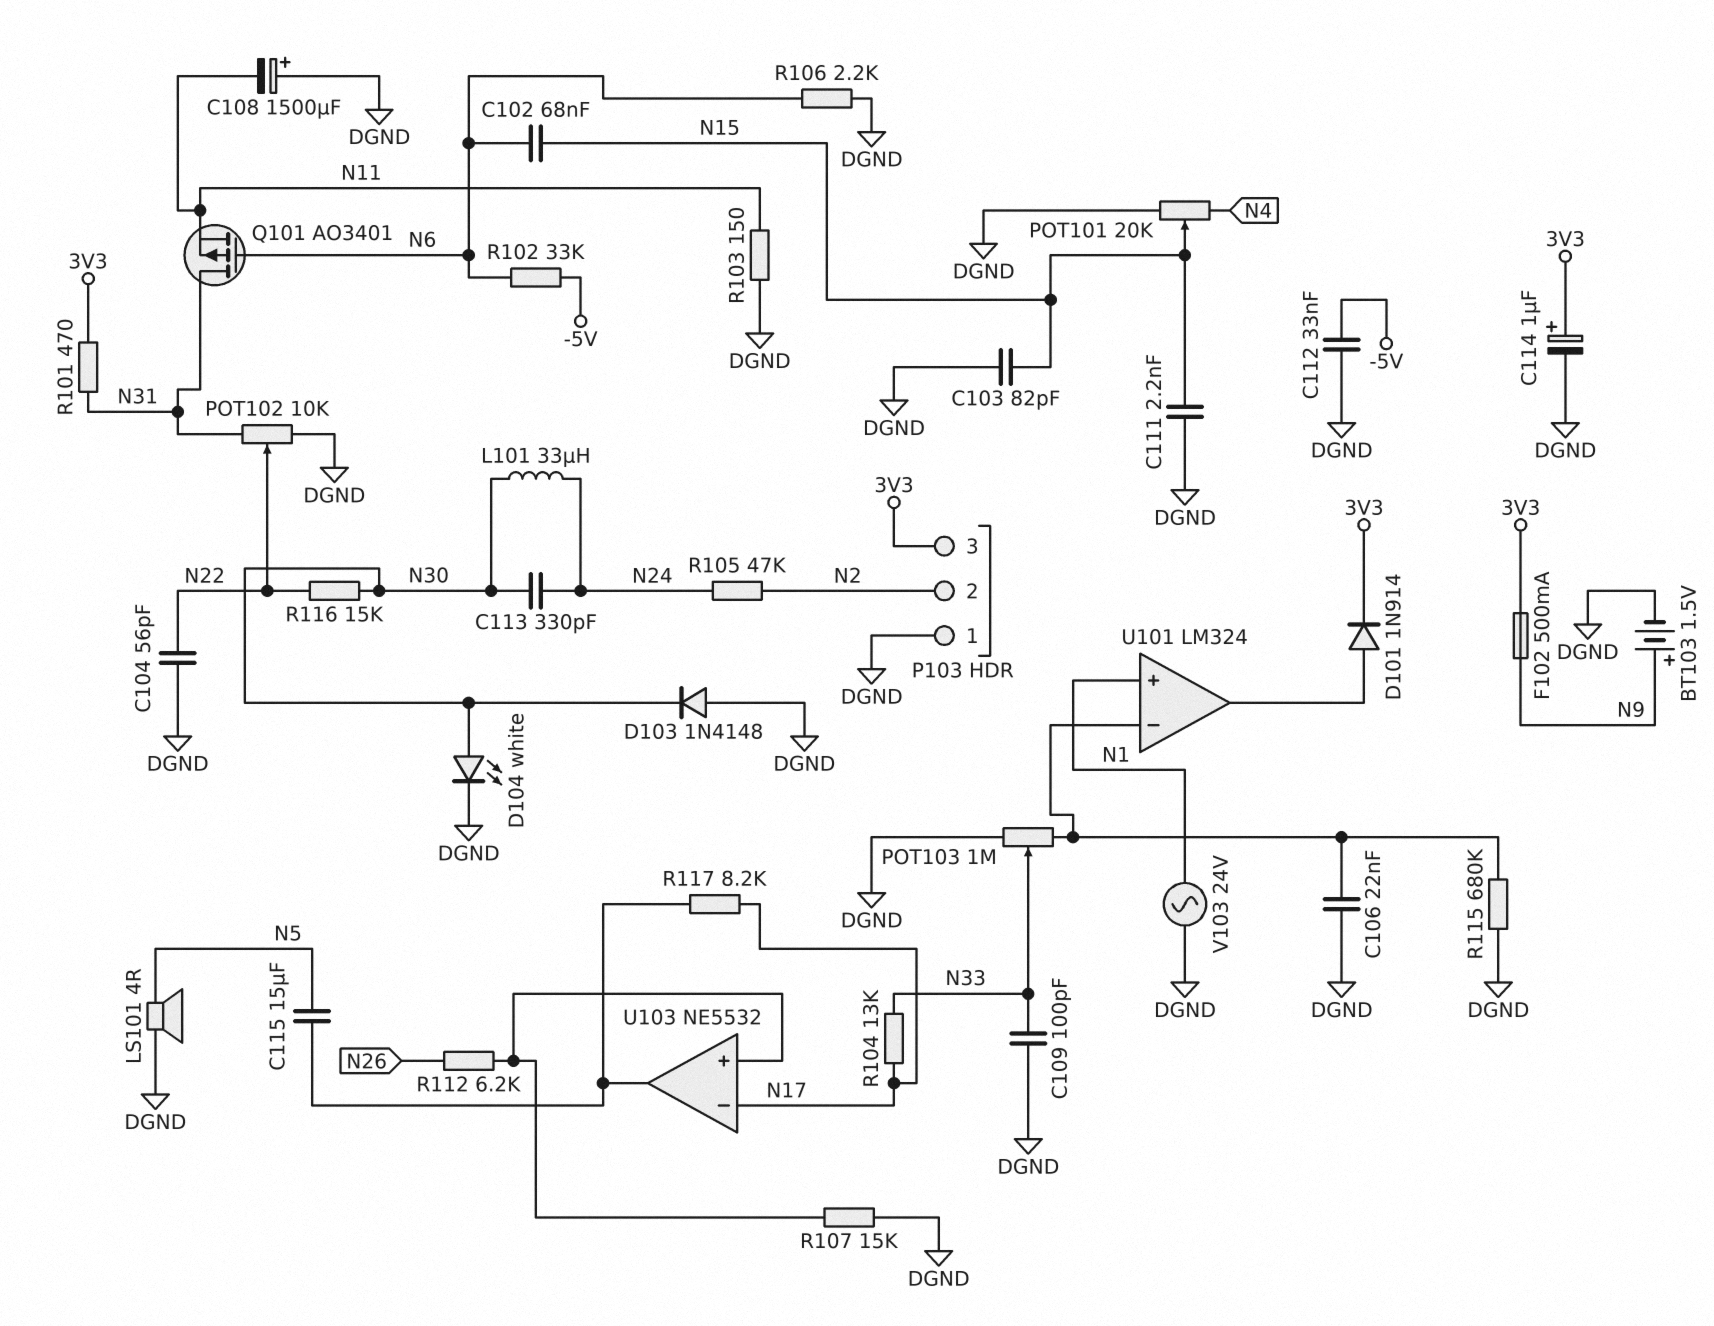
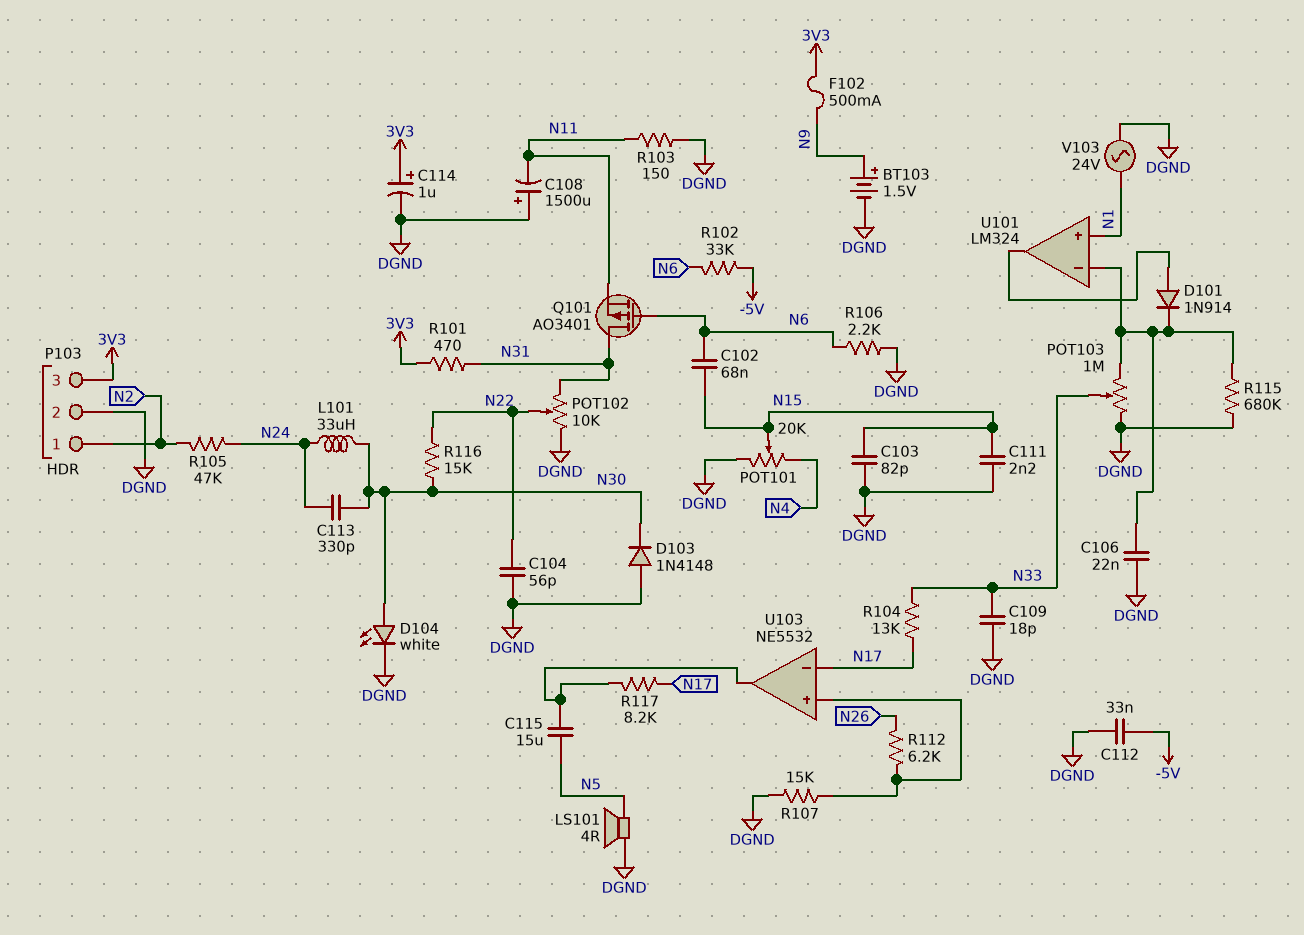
C109: 100pF (DGND, N33) -> 18pF (DGND, N33)
D101: diode 1N914 (A U101/out, K 3V3) -> diode 1N914 (A U101/out, K U101/in-)
P103 pin 1: DGND -> N2
P103 pin 2: N2 -> DGND

